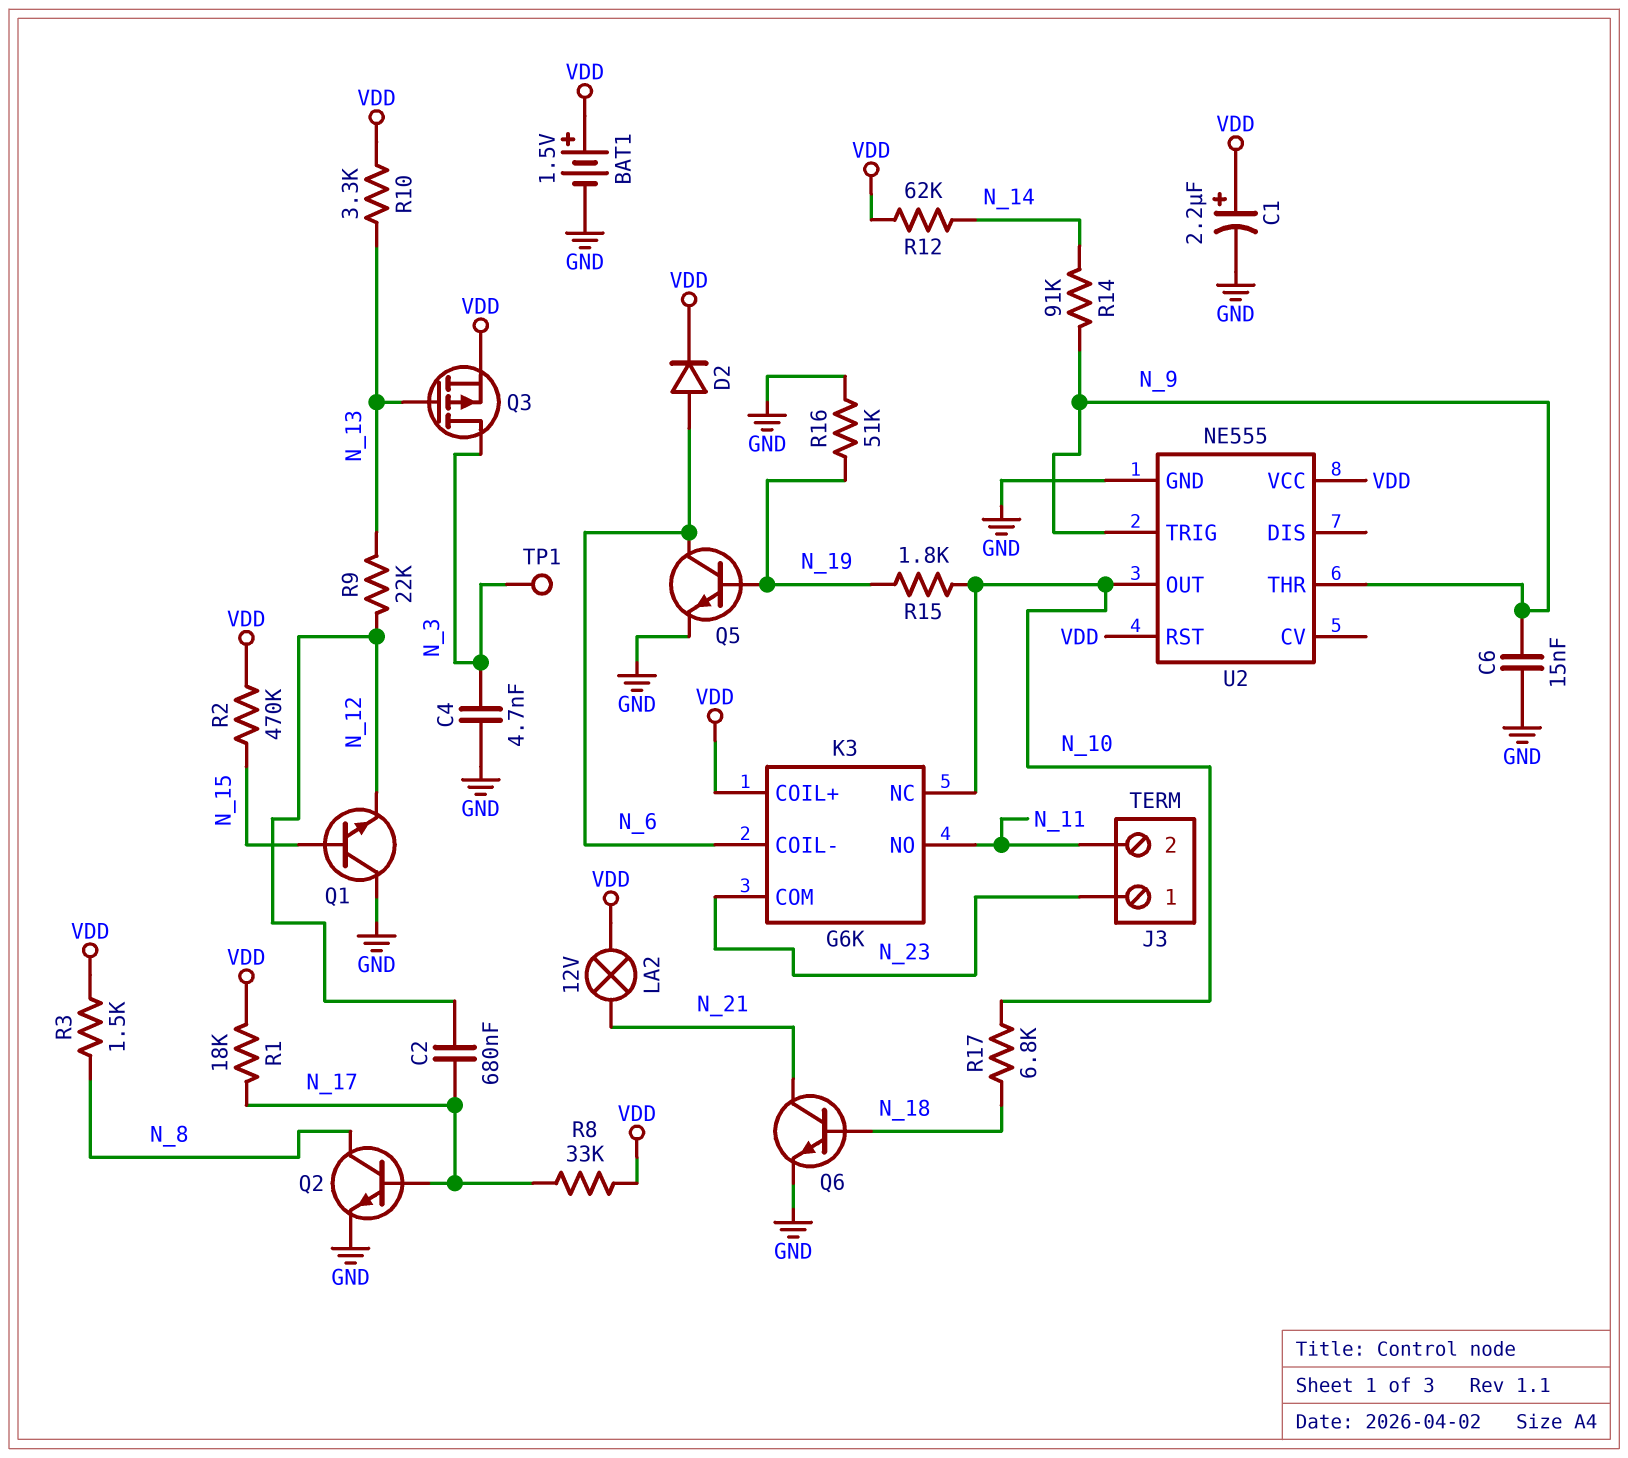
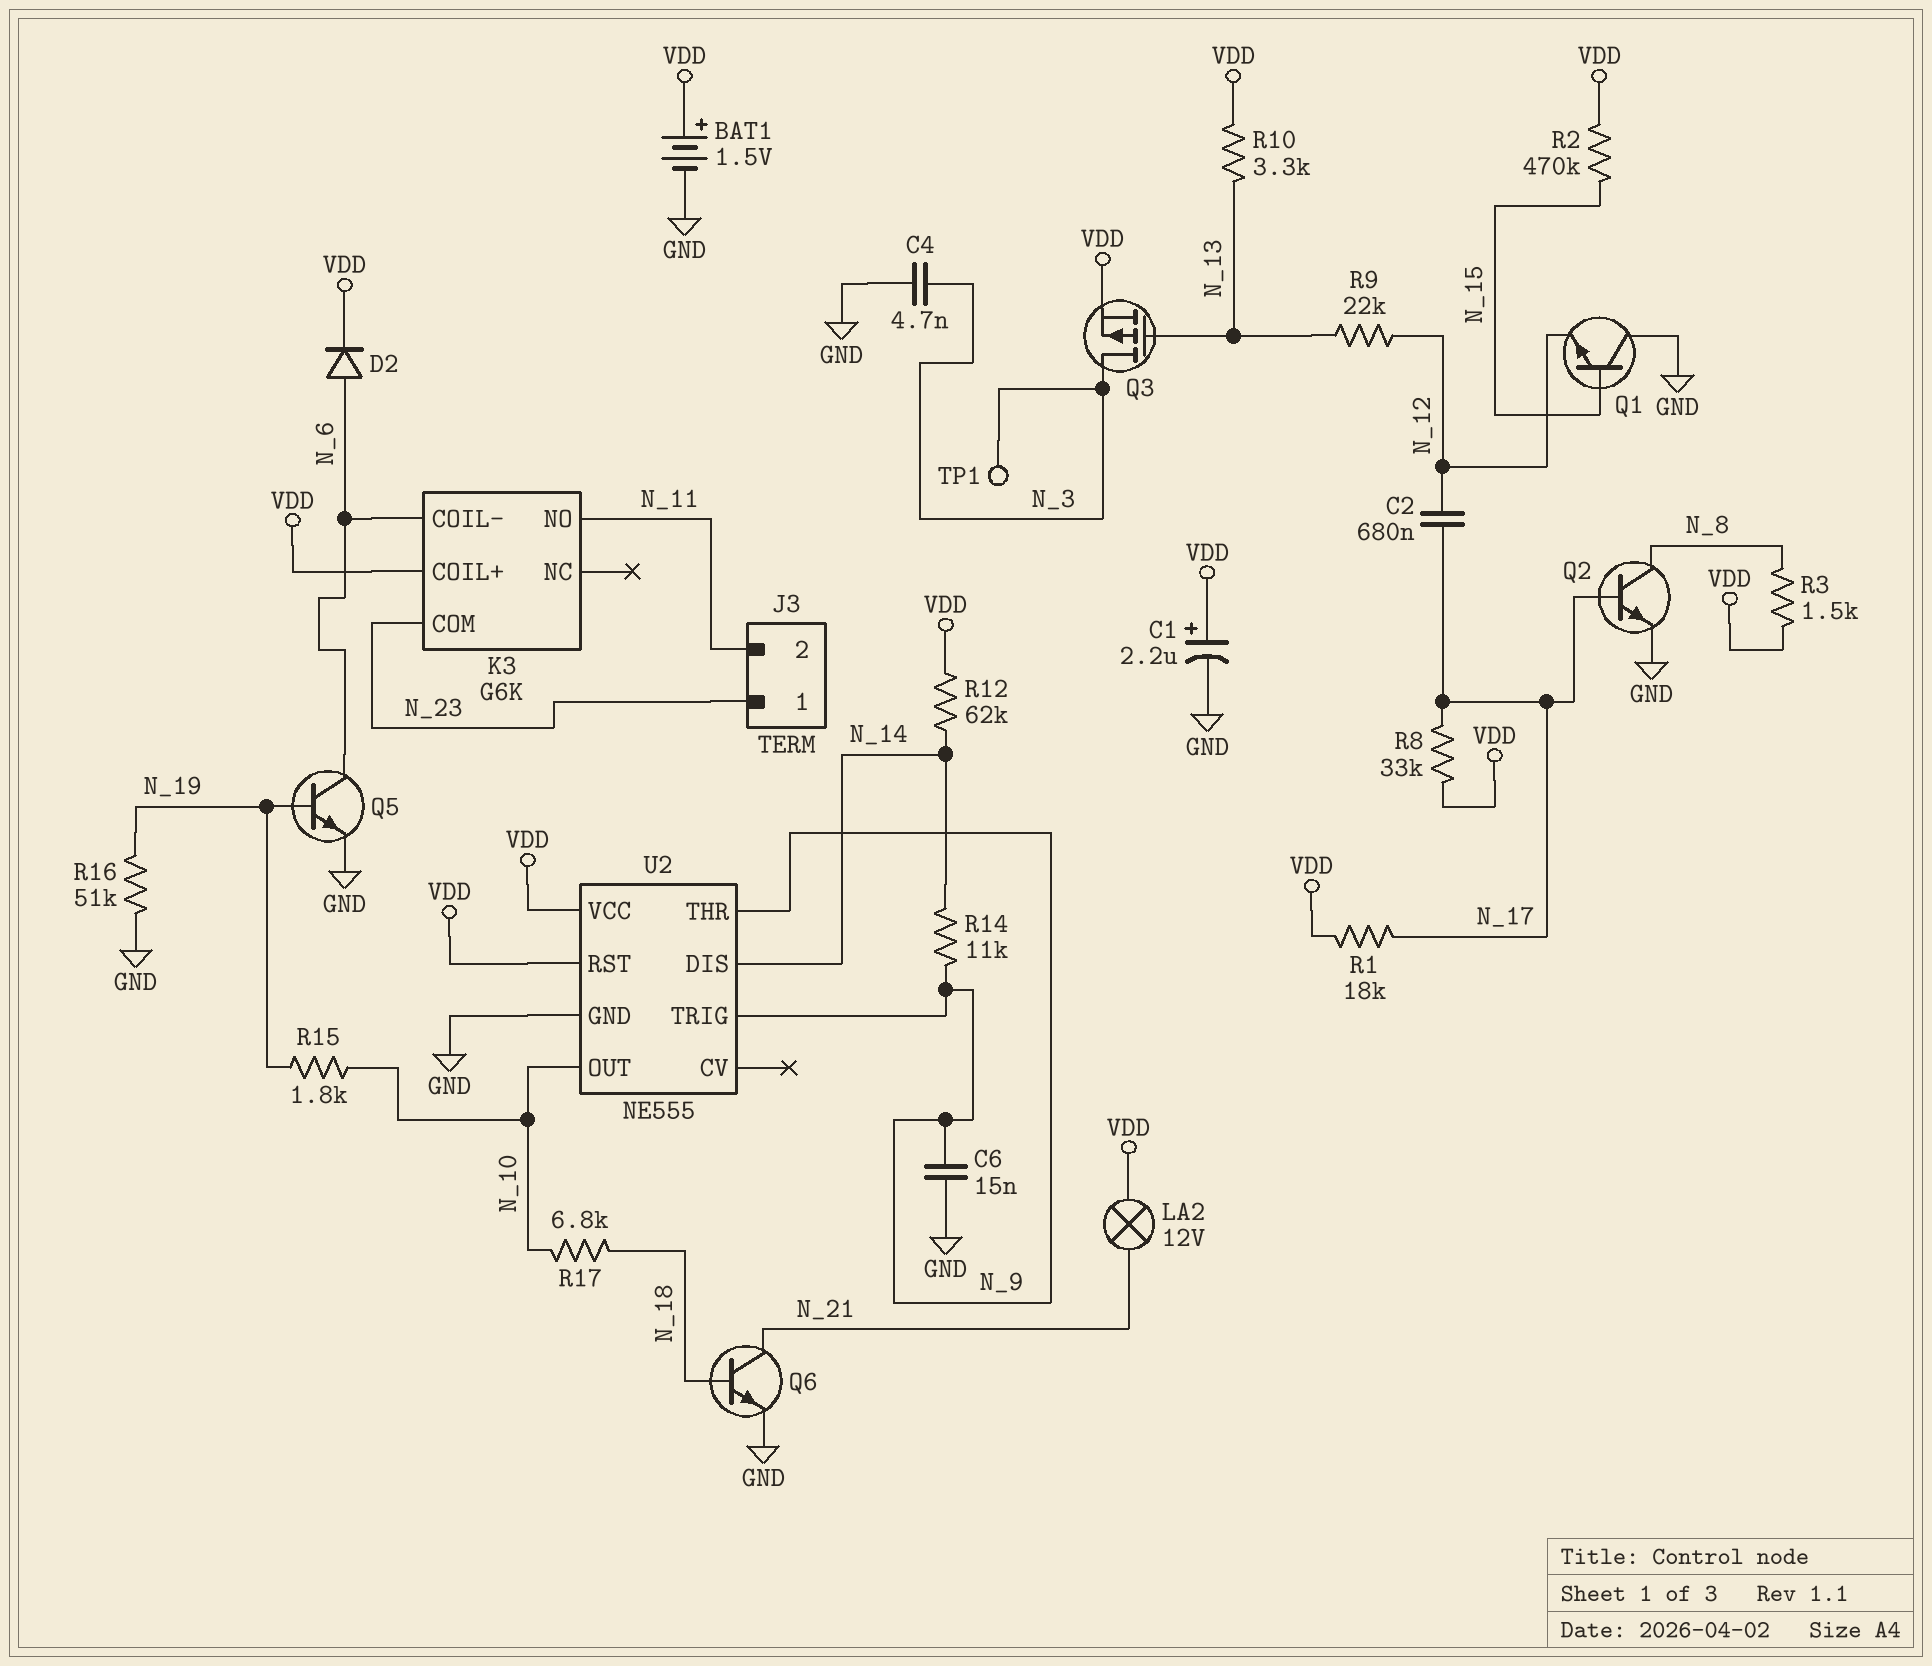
K3 pin NC: N_10 -> none
R14: 91k (N_9, N_14) -> 11k (N_9, N_14)
U2 pin DIS: none -> N_14

